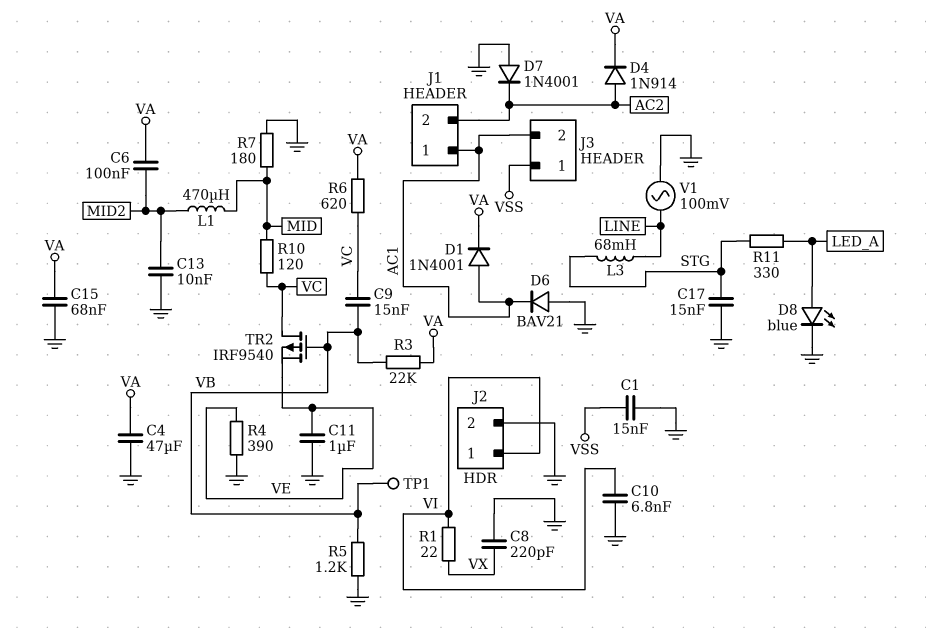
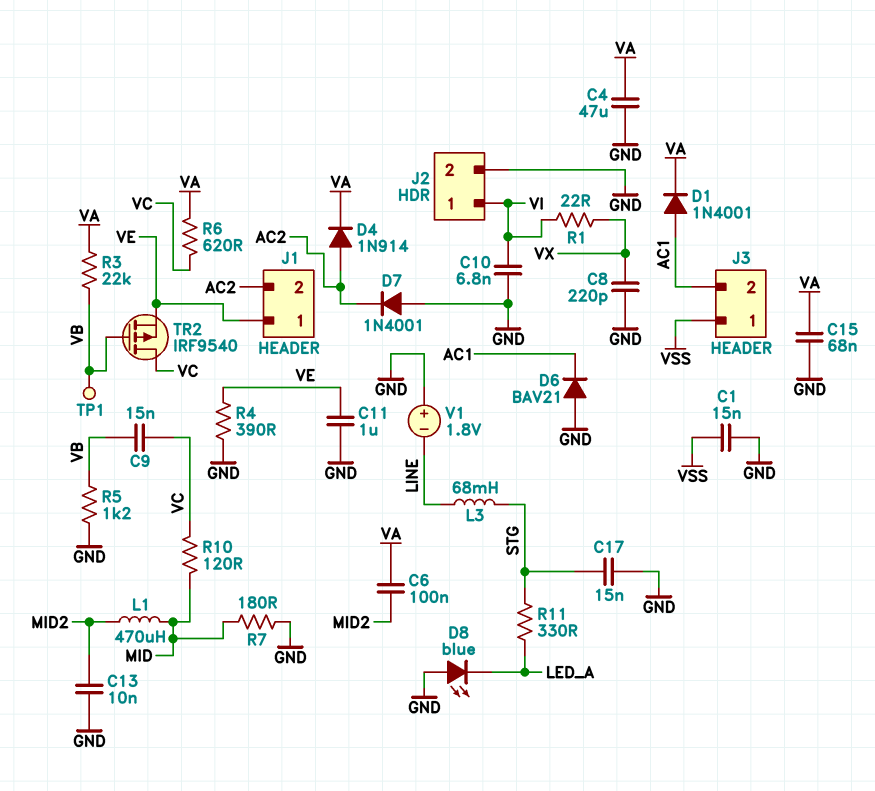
D8: LED blue (A LED_A, K GND) -> LED blue (A GND, K LED_A)
J1 pin 1: AC1 -> VE
V1: AC 100mV (GND, LINE) -> 1.8V (plus GND, minus LINE)

